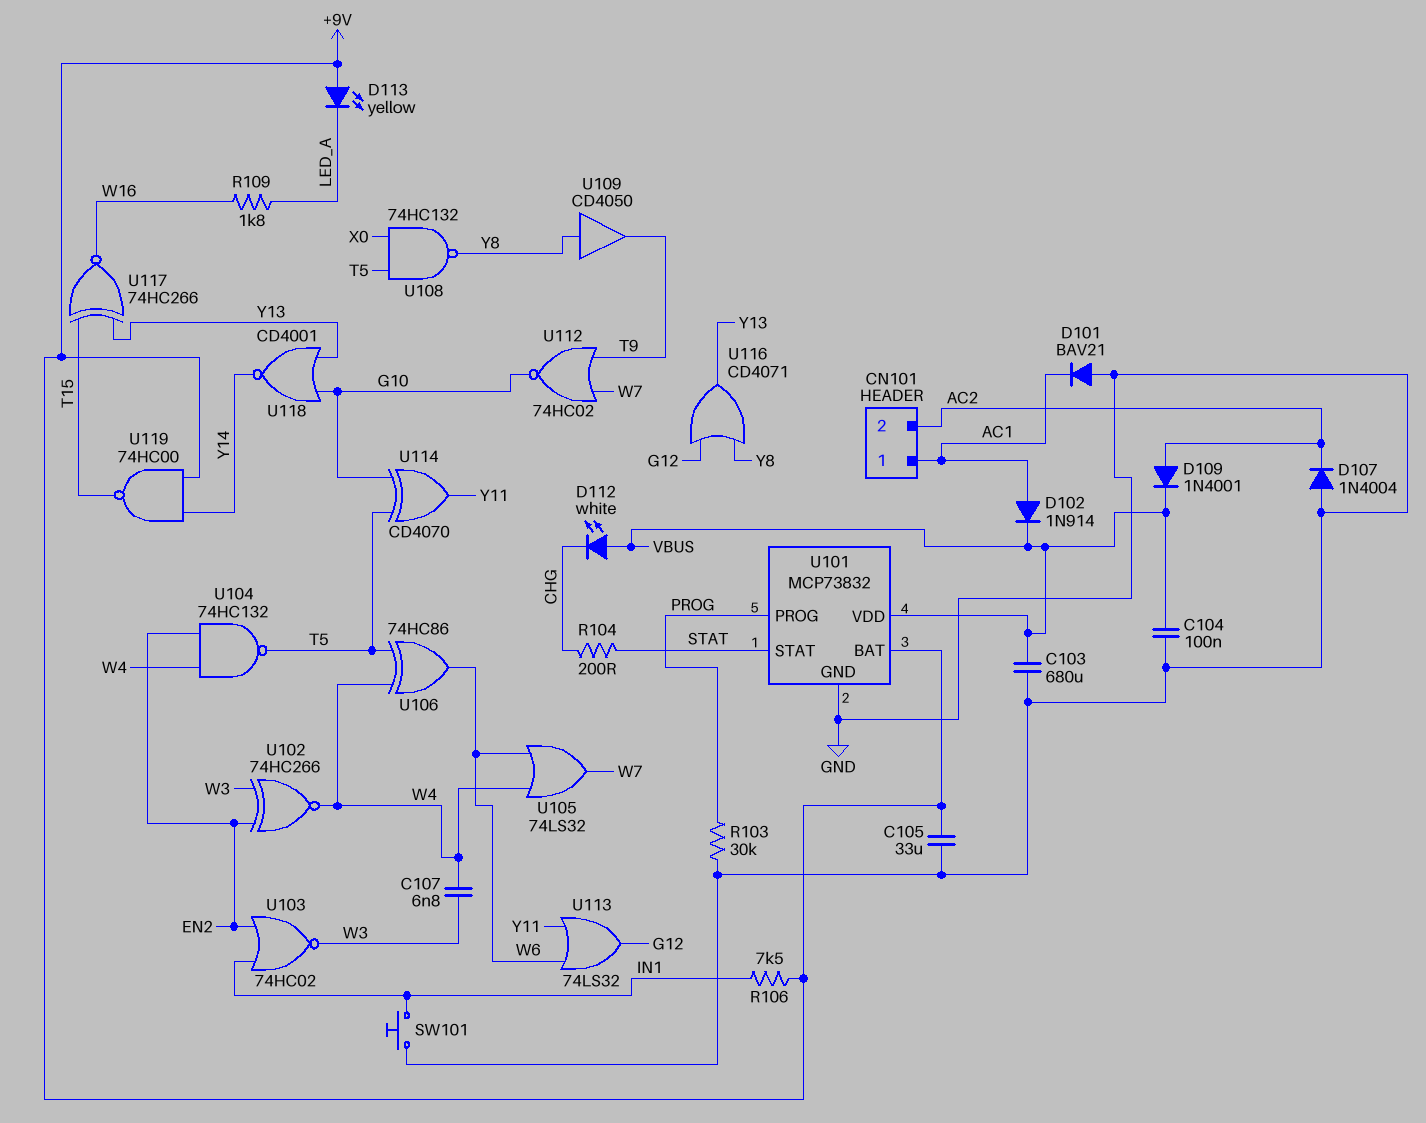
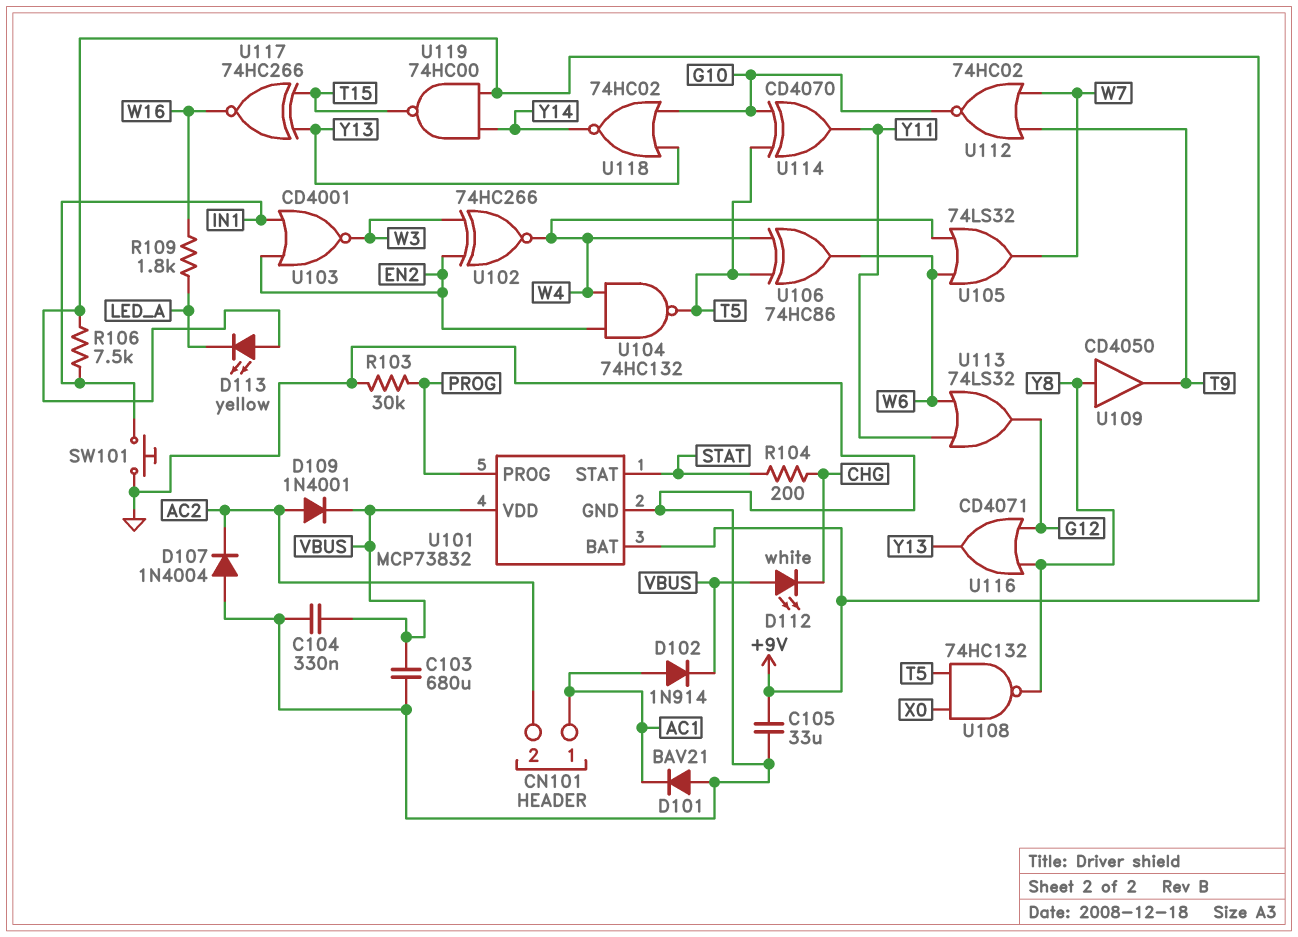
C104: 100nF (GND, VBUS) -> 330nF (GND, VBUS)
C107: 6.8nF (W3, W4) -> none
U103: NOR 74HC02 (in EN2, in IN1, out W3) -> NOR CD4001 (in EN2, in IN1, out W3)
U118: NOR CD4001 (in G10, in Y13, out Y14) -> NOR 74HC02 (in G10, in Y13, out Y14)

